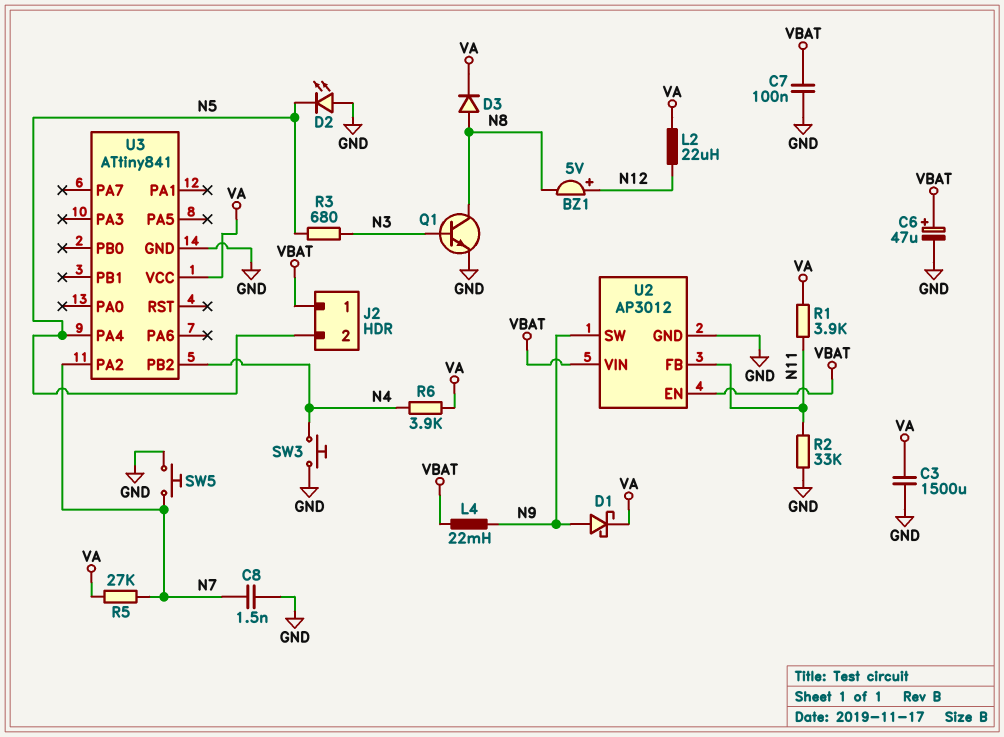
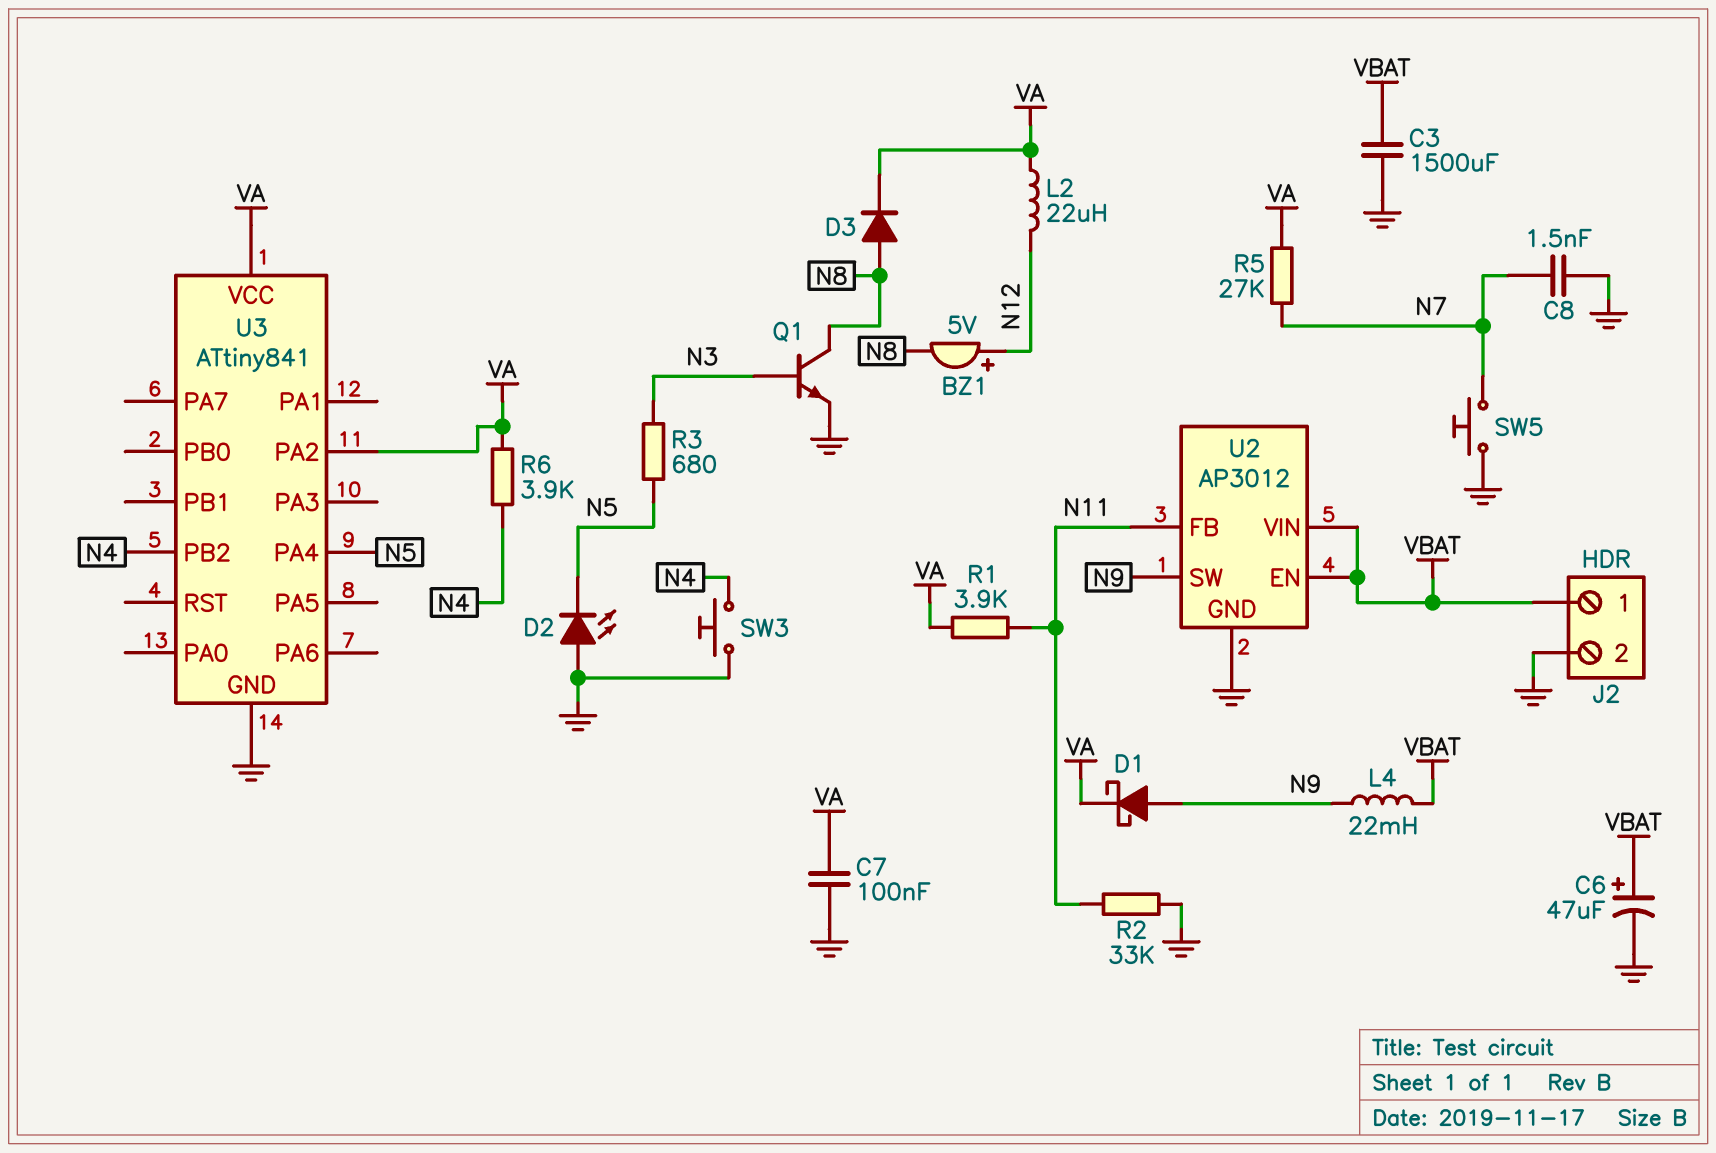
C3: 1500uF (GND, VA) -> 1500uF (GND, VBAT)
C7: 100nF (GND, VBAT) -> 100nF (GND, VA)
J2 pin 2: N5 -> GND
U3 pin PA2: N7 -> VA

